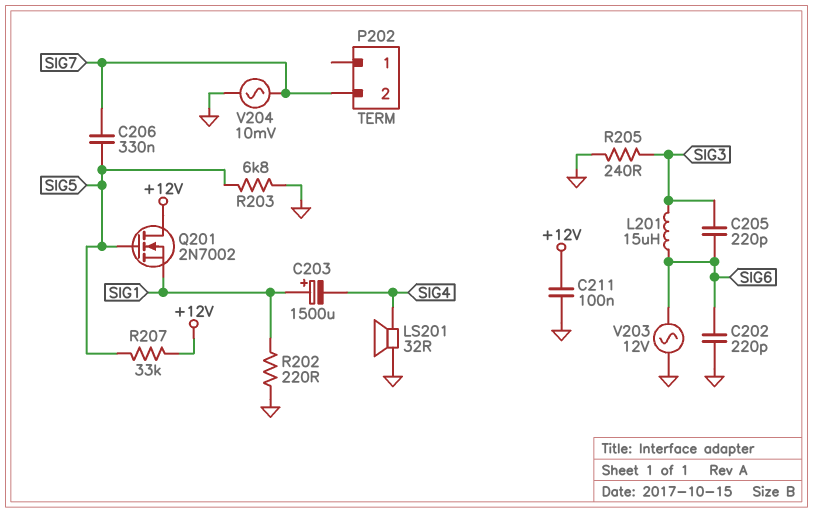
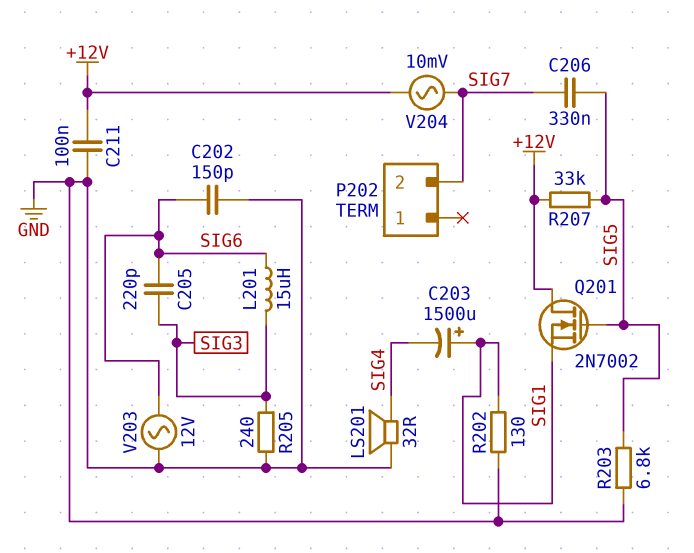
C202: 220pF (GND, SIG6) -> 150pF (GND, SIG6)
R202: 220 (GND, SIG1) -> 130 (GND, SIG1)
V204: AC 10mV (GND, SIG7) -> AC 10mV (+12V, SIG7)

